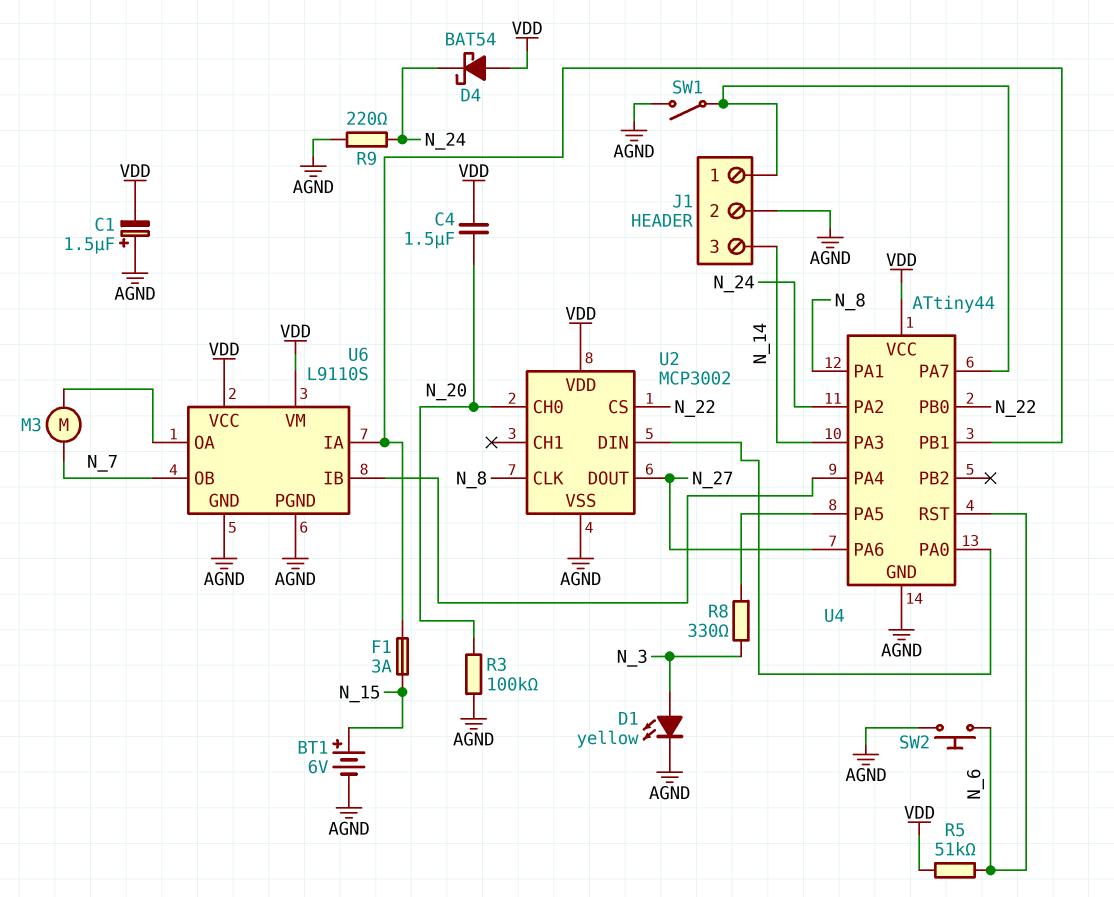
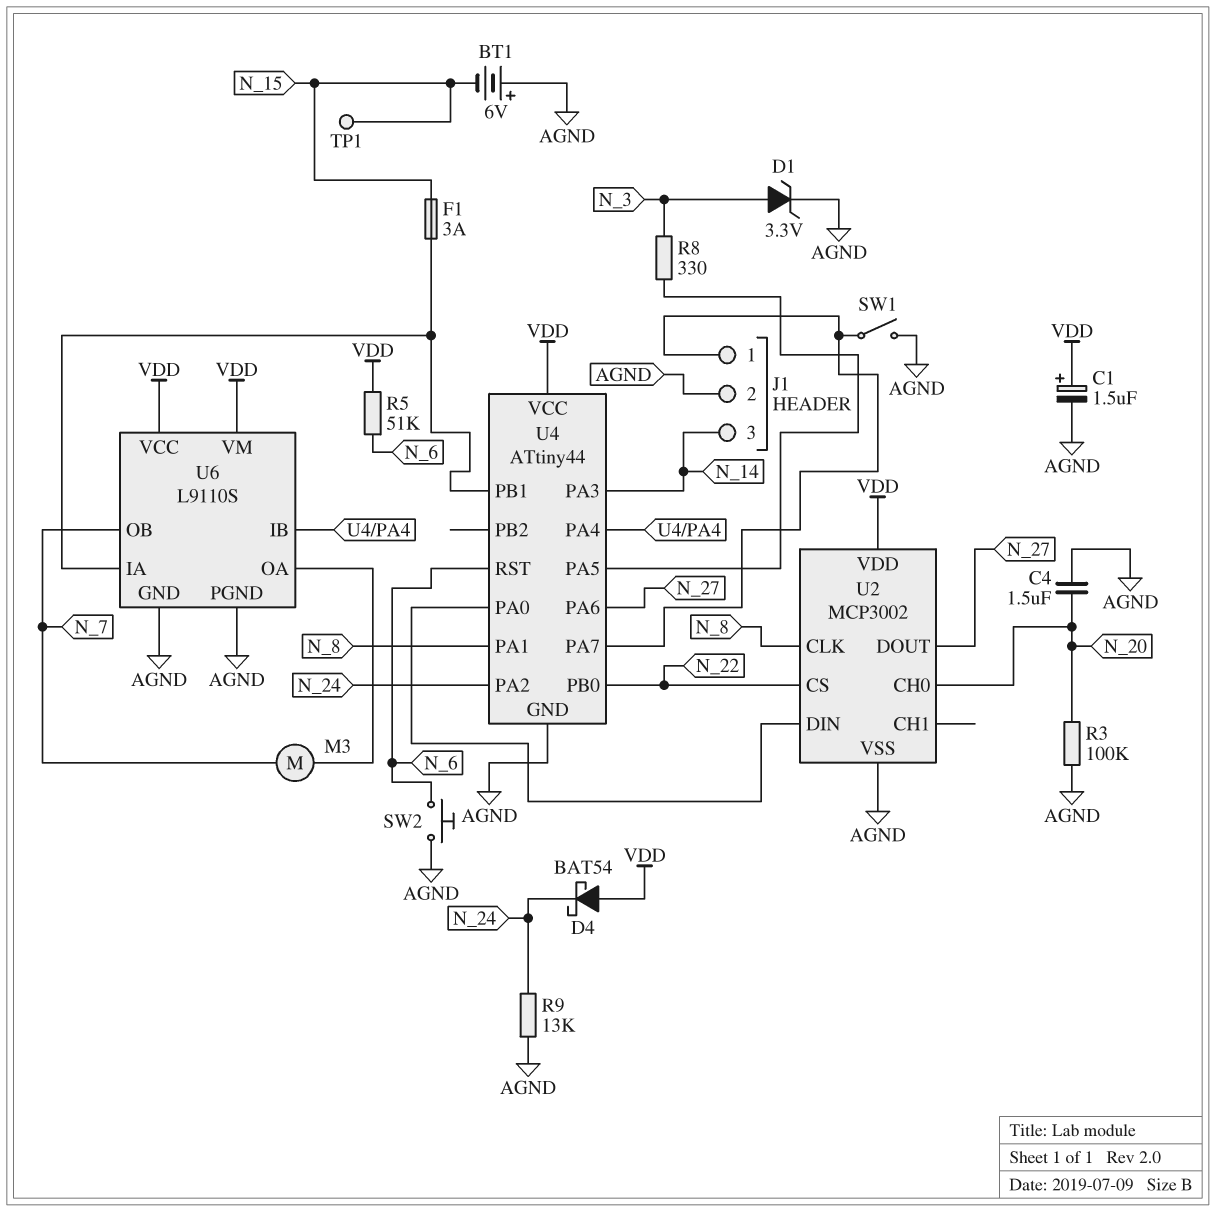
BT1: 6V (plus N_15, minus AGND) -> 6V (plus AGND, minus N_15)
C1: 1.5uF (plus AGND, minus VDD) -> 1.5uF (plus VDD, minus AGND)
C4: 1.5uF (N_20, VDD) -> 1.5uF (AGND, N_20)
D1: LED yellow (A N_3, K AGND) -> zener 3.3V (A N_3, K AGND)
R9: 220 (AGND, N_24) -> 13k (AGND, N_24)
TP1: none -> test point (N_15)

